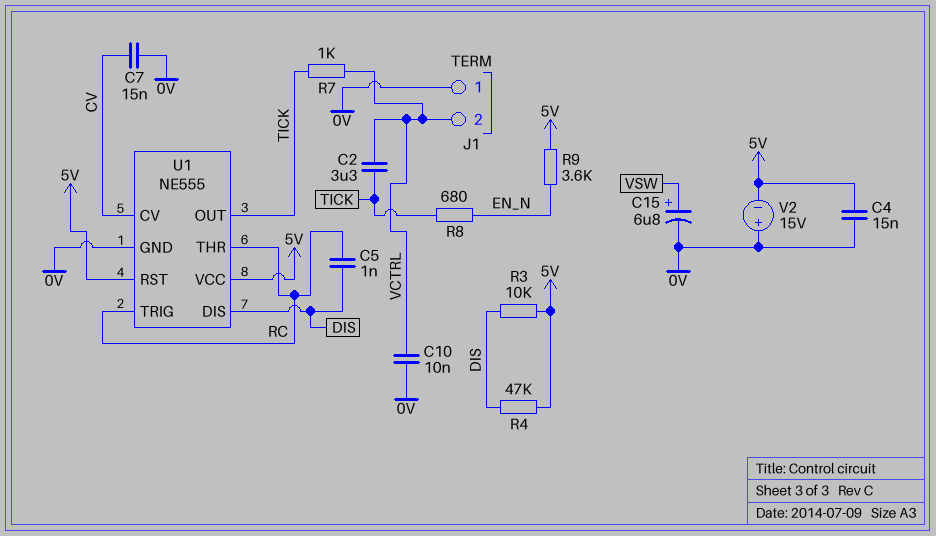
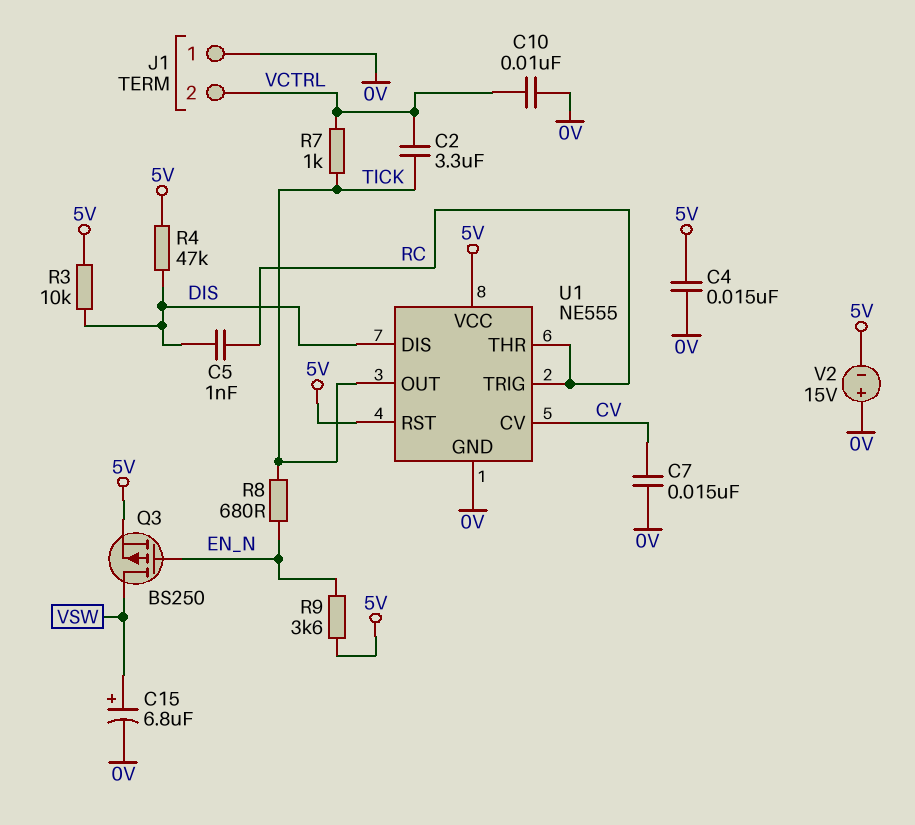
Q3: none -> PMOS BS250 (G EN_N, D VSW, S 5V)

